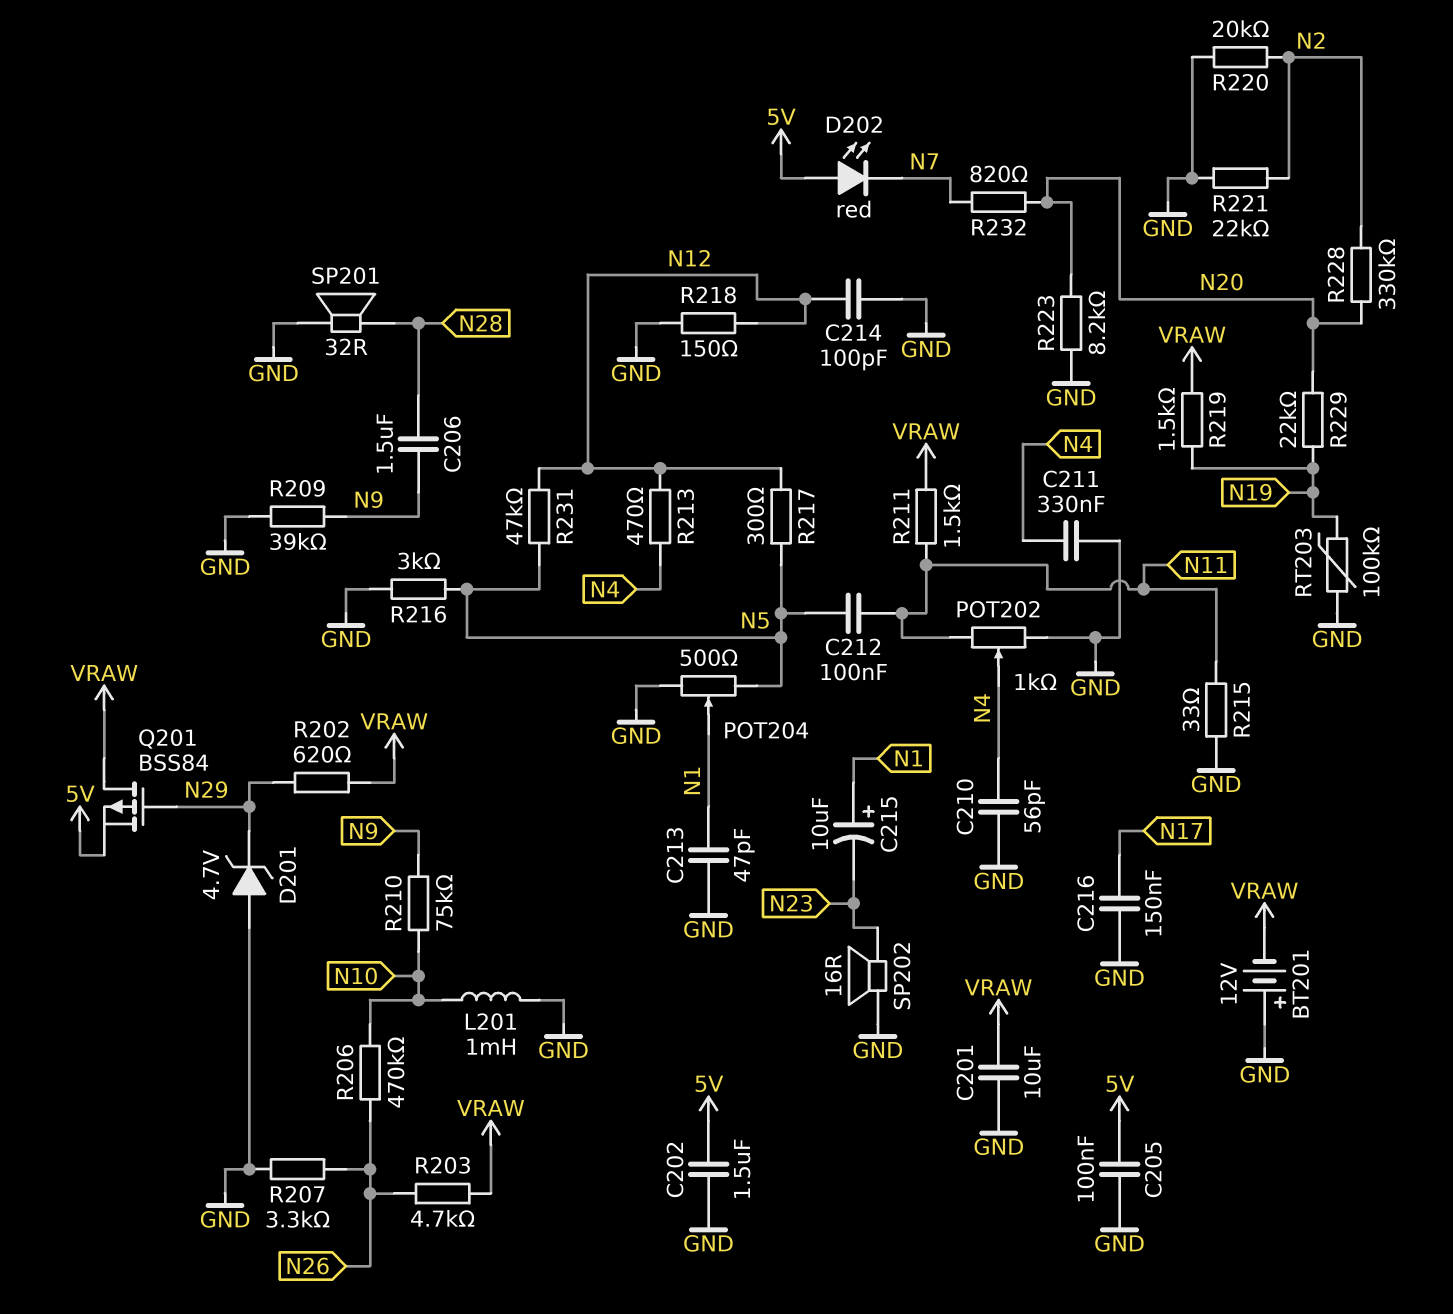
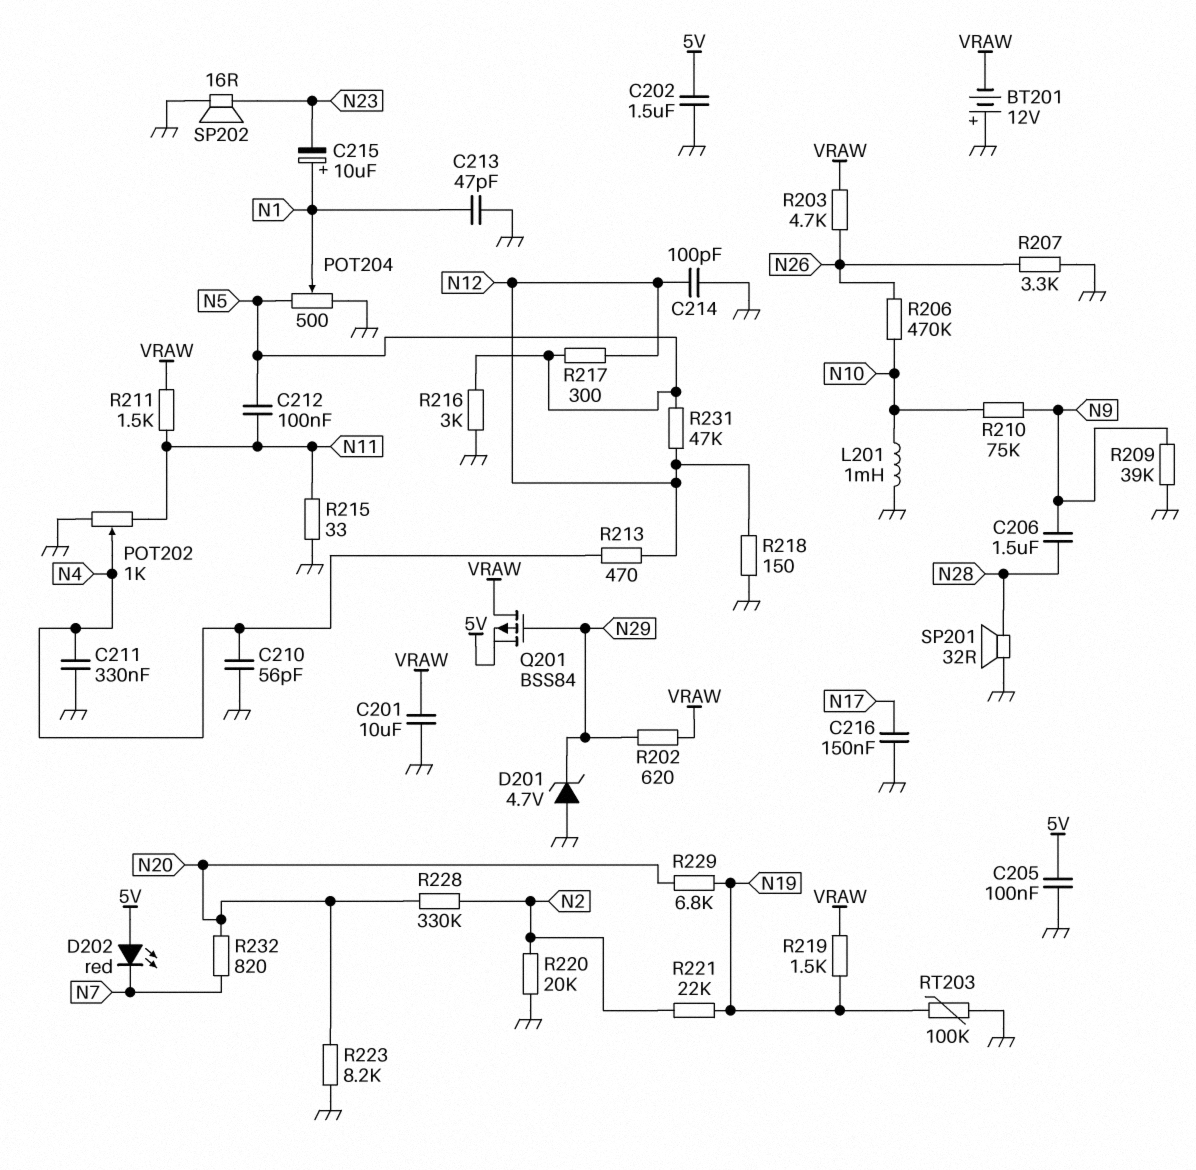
R221: 22k (GND, N2) -> 22k (N2, N19)
R229: 22k (N19, N20) -> 6.8k (N19, N20)

